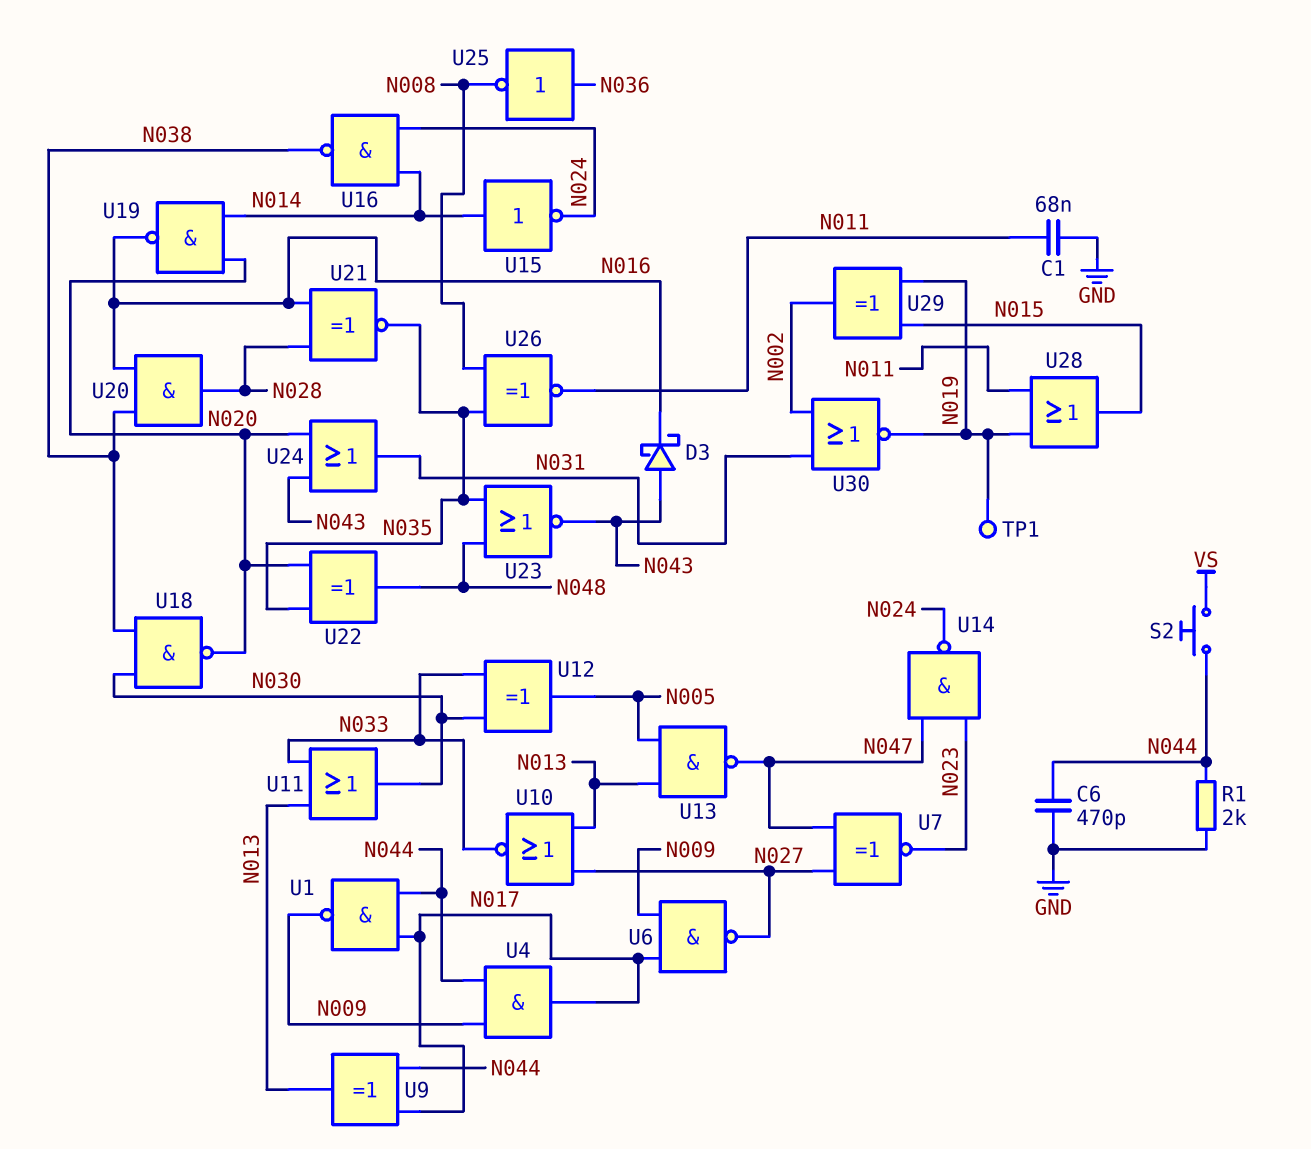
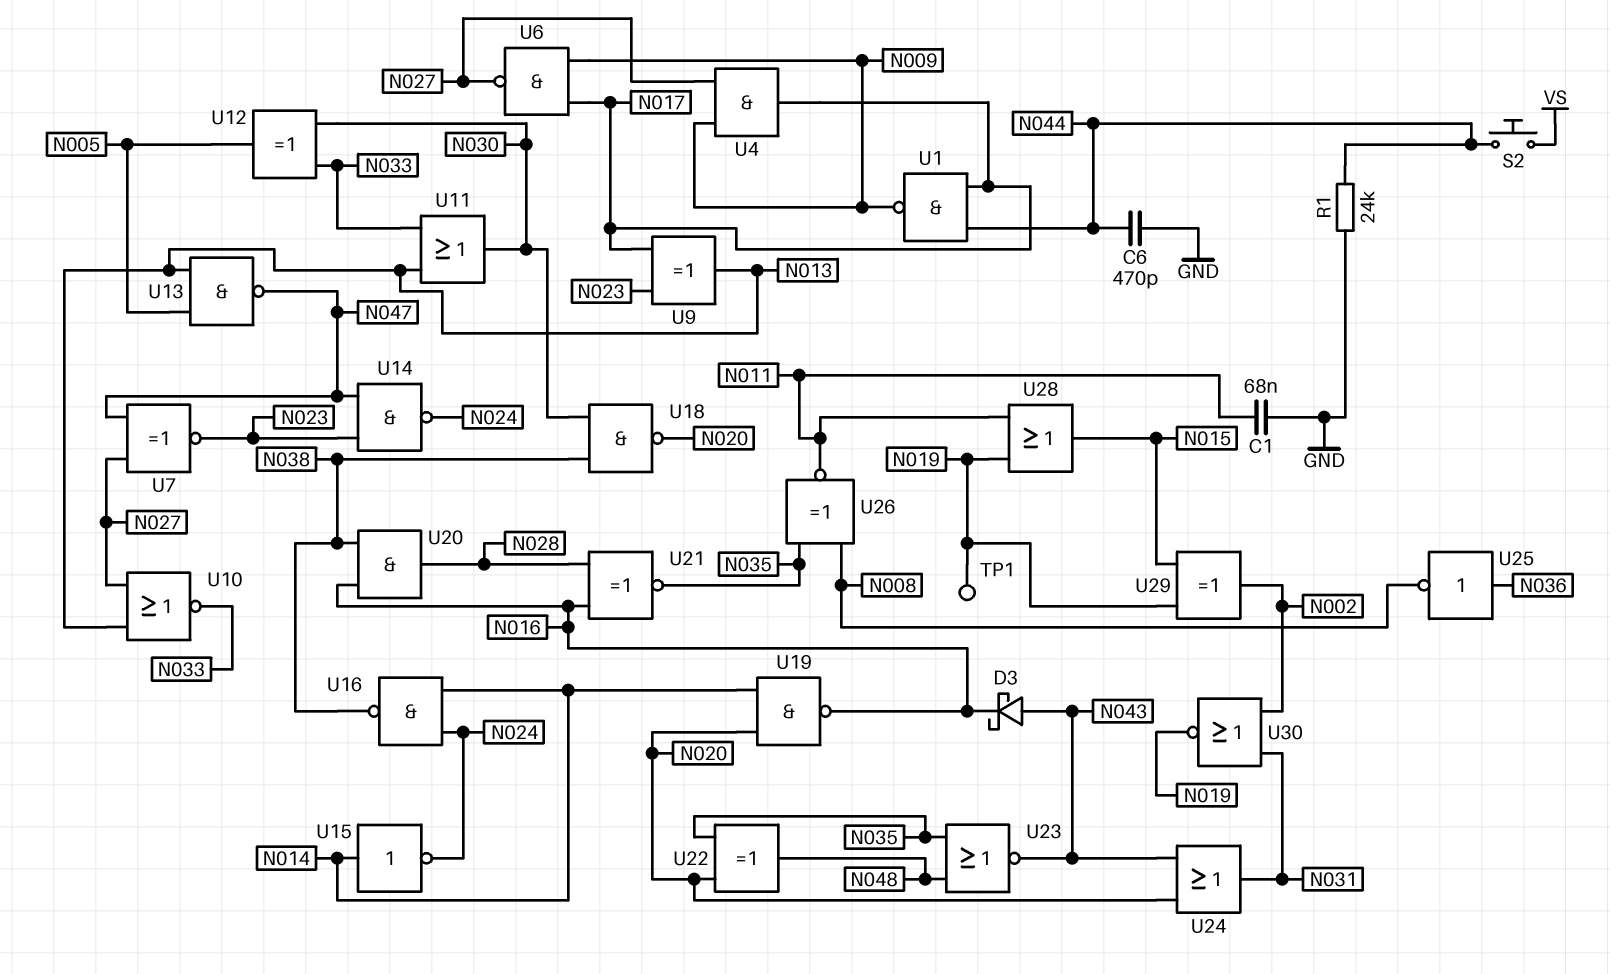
R1: 2k (GND, N044) -> 24k (GND, N044)
U4: AND (in N009, in N044, out N017) -> AND (in N009, in N027, out N017)
U9: XOR (in N017, in N044, out N013) -> XOR (in N017, in N023, out N013)

